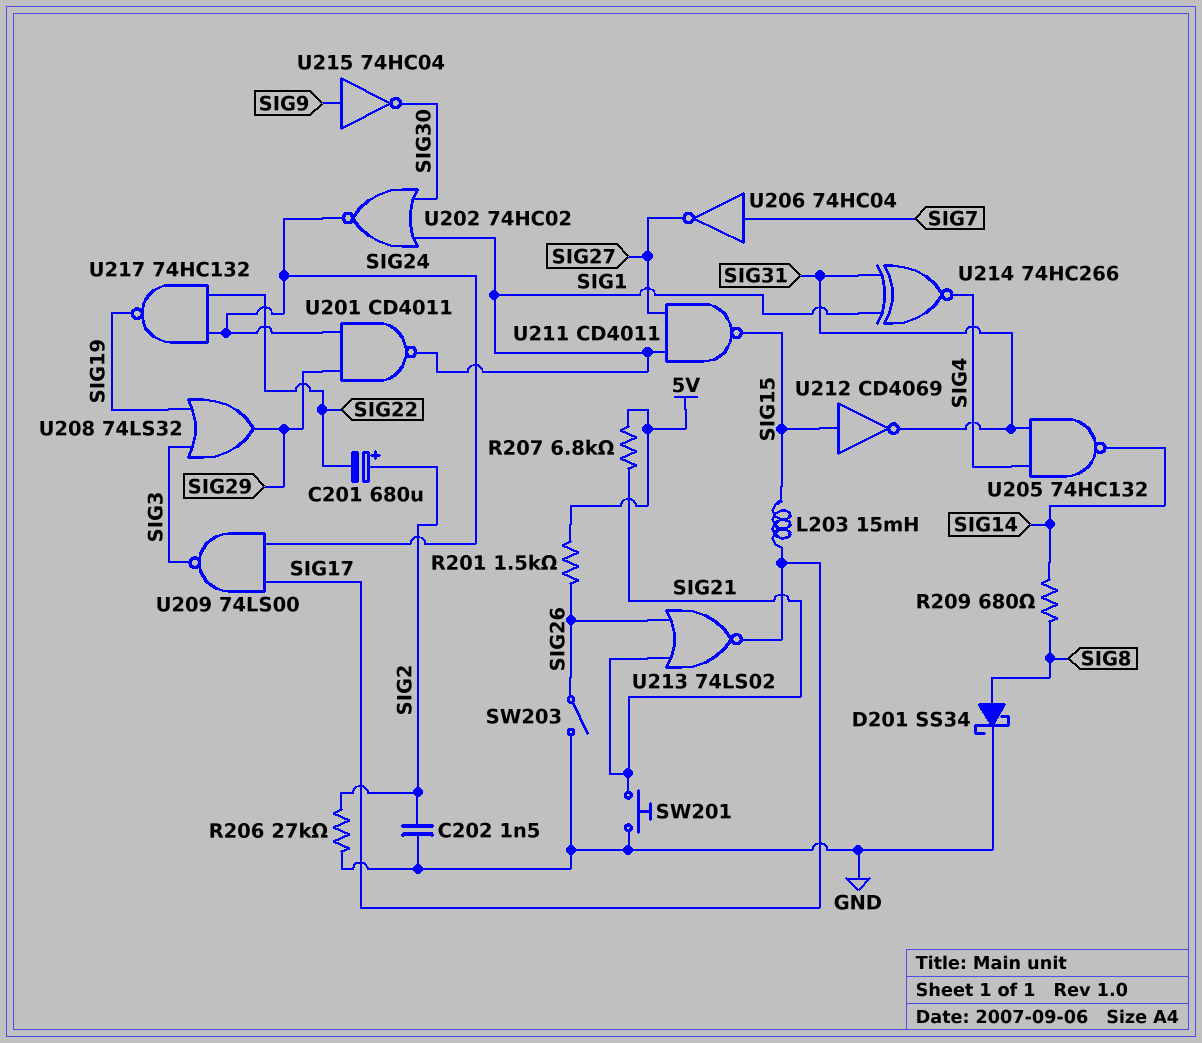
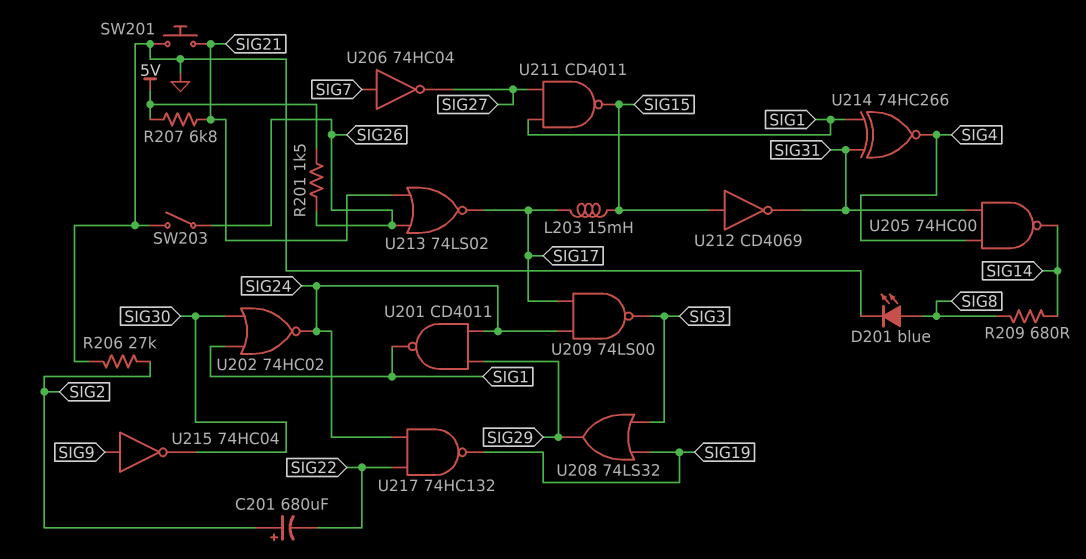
C202: 1.5nF (GND, SIG2) -> none
D201: schottky SS34 (A SIG8, K GND) -> LED blue (A SIG8, K GND)
U205: NAND 74HC132 (in SIG4, in SIG31, out SIG14) -> NAND 74HC00 (in SIG4, in SIG31, out SIG14)

